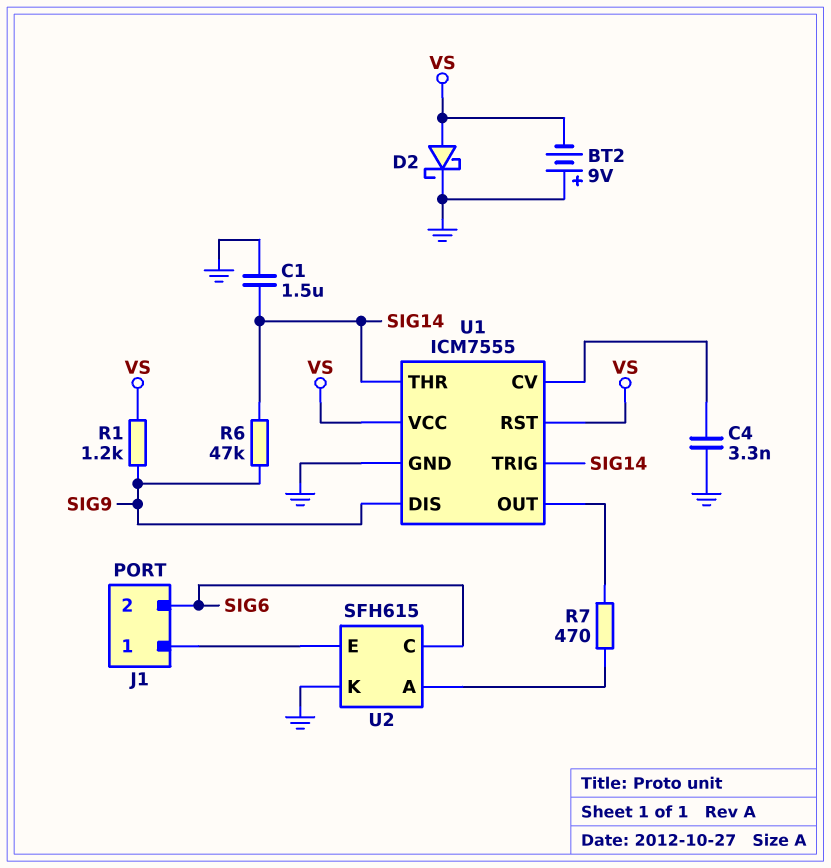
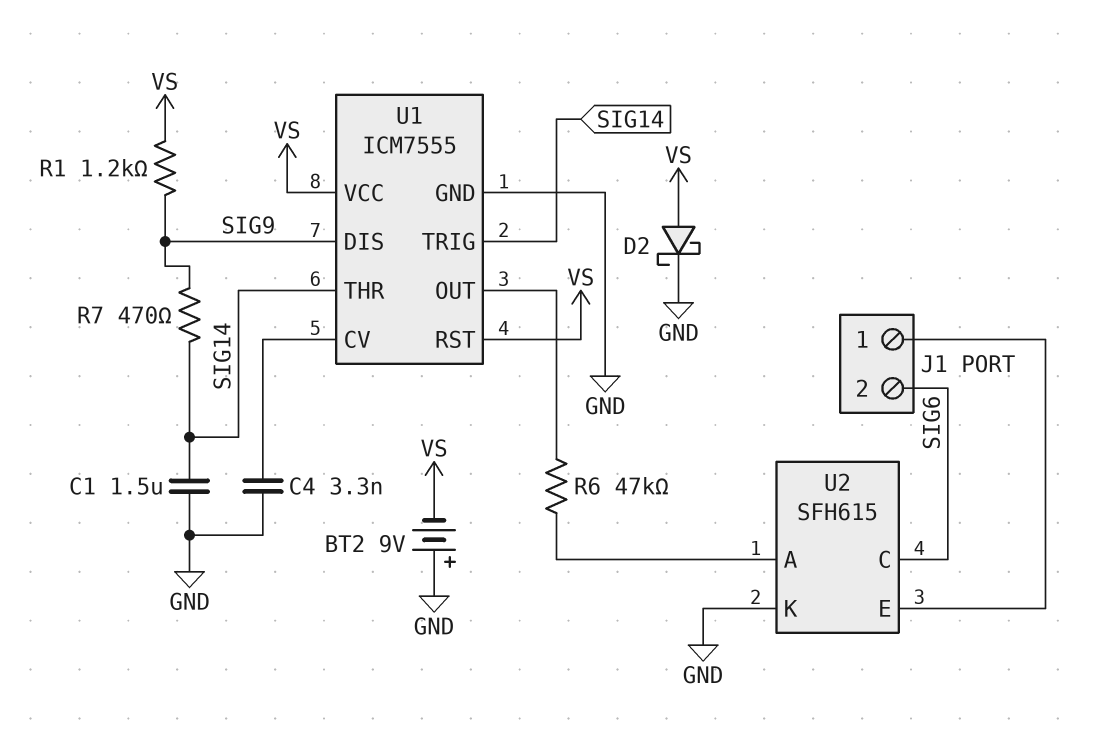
R6: 47k (SIG9, SIG14) -> 47k (U1/OUT, U2/A)
R7: 470 (U1/OUT, U2/A) -> 470 (SIG9, SIG14)

